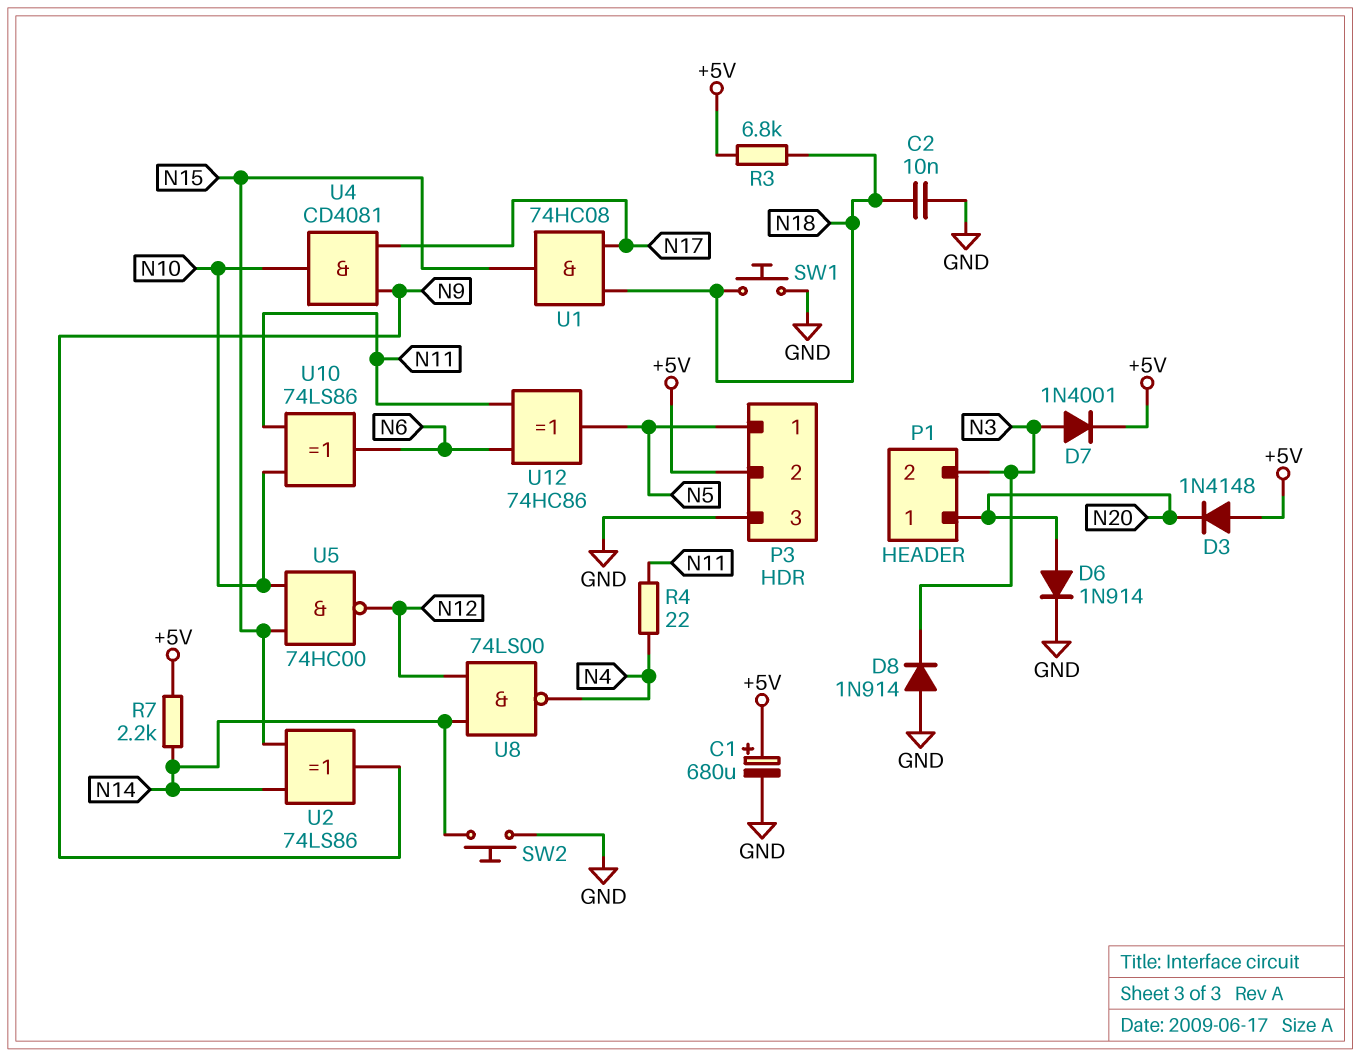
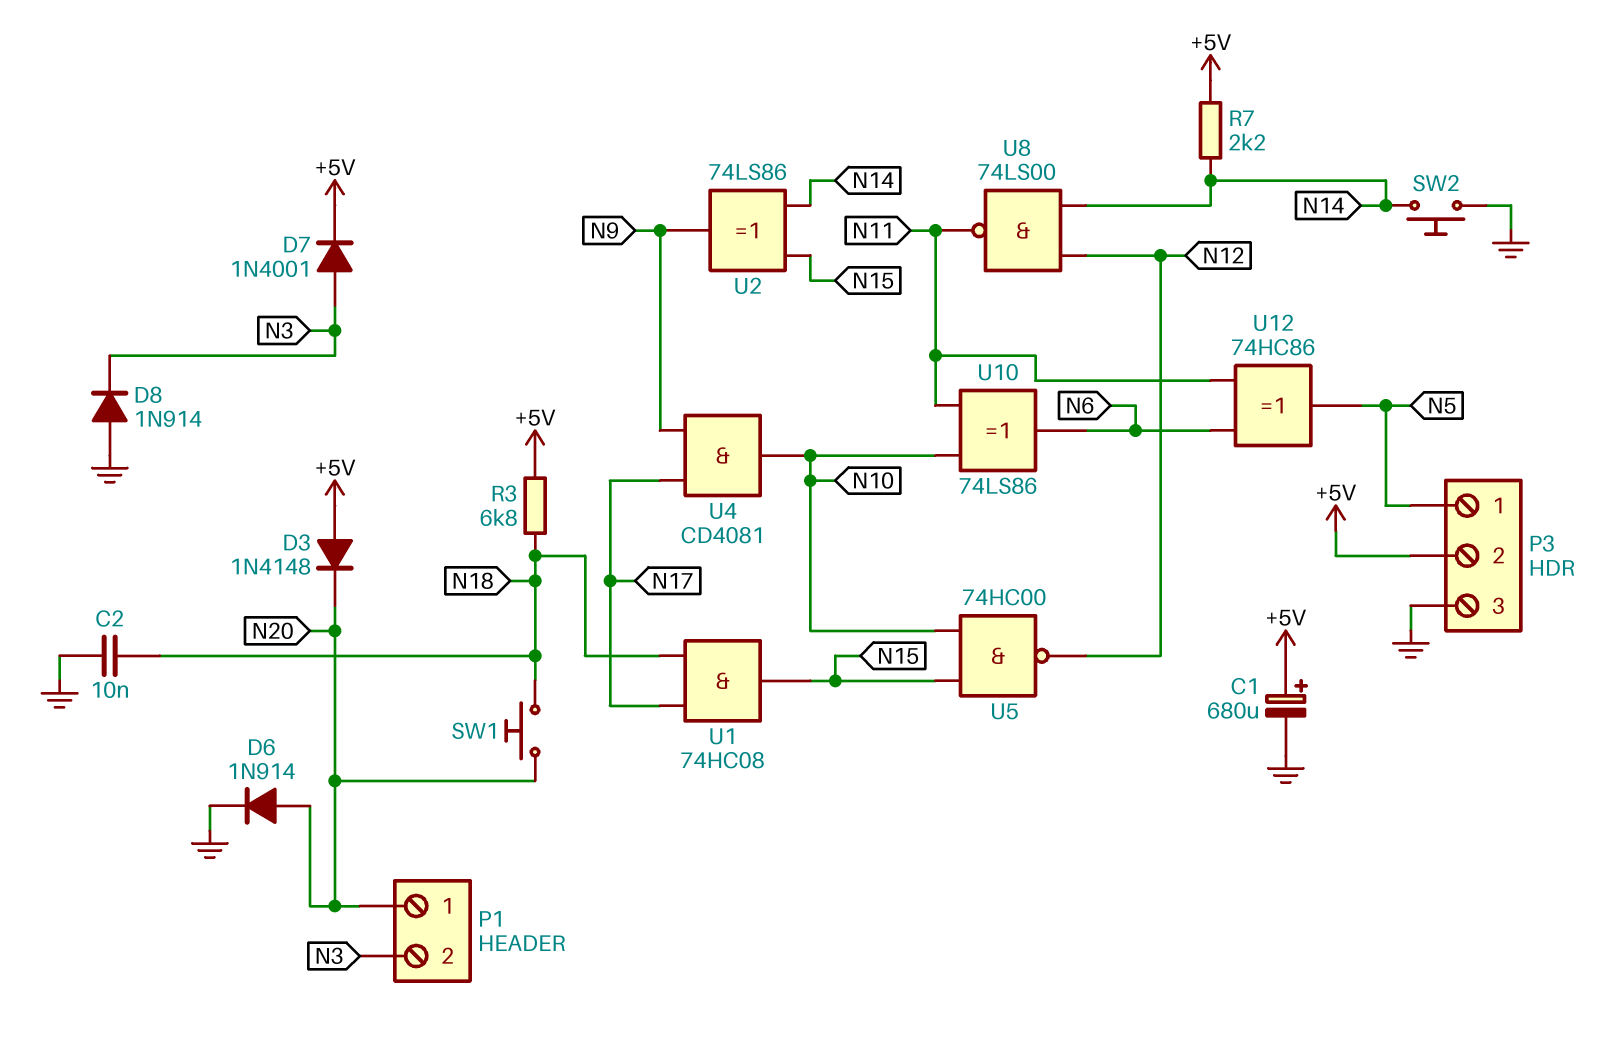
R4: 22 (N4, N11) -> none
SW1: button (GND, N18) -> button (N18, N20)
U8: NAND 74LS00 (in N12, in N14, out N4) -> NAND 74LS00 (in N12, in N14, out N11)

